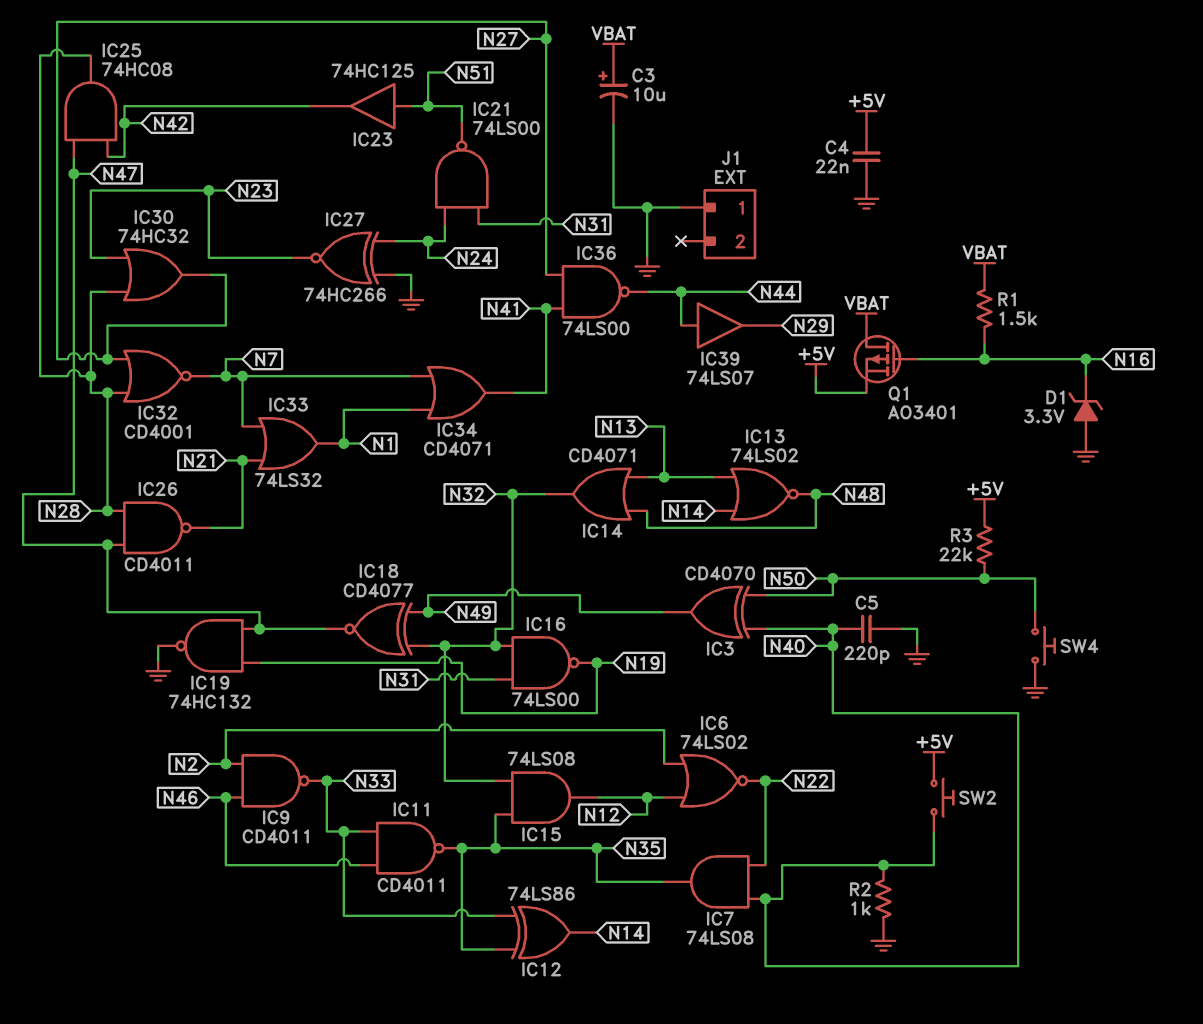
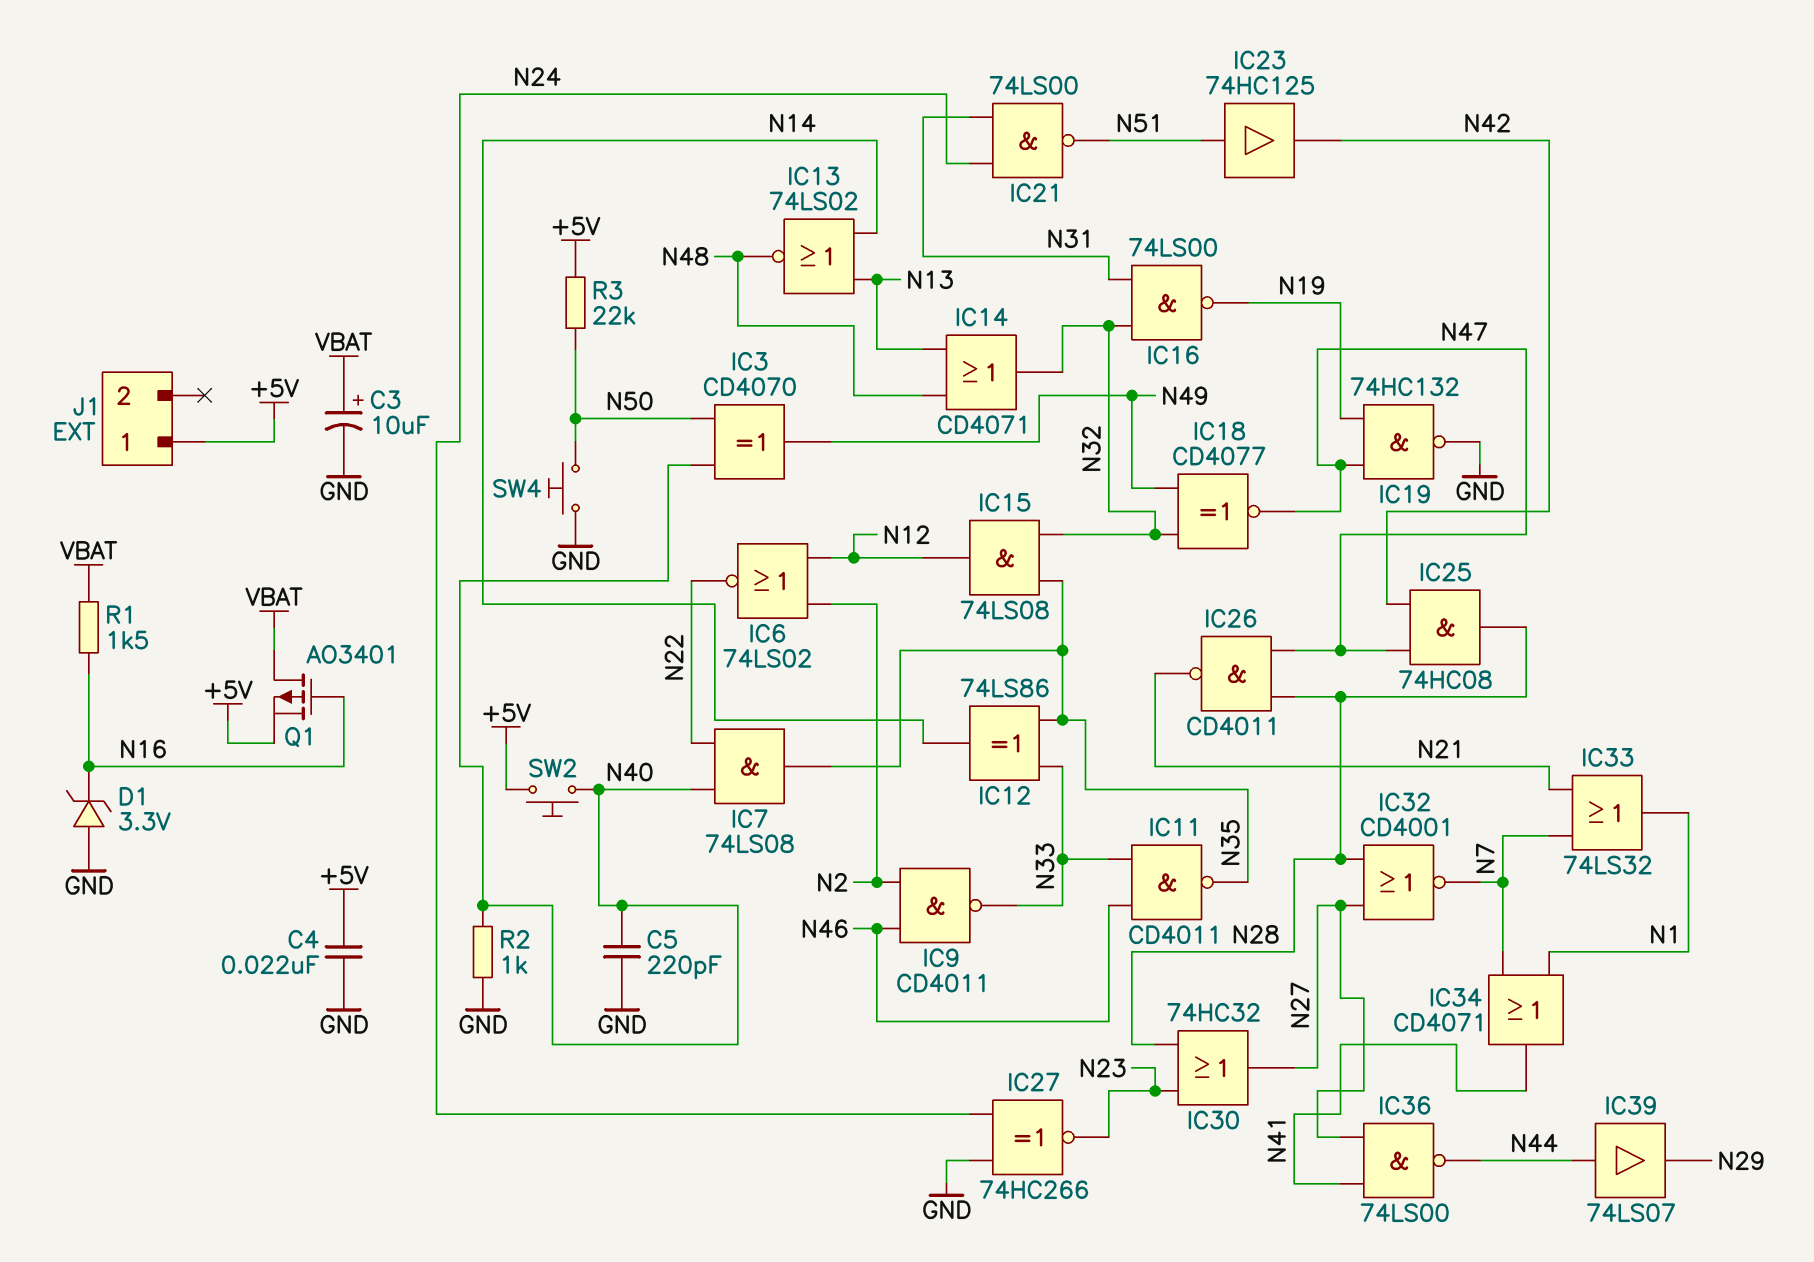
J1 pin 1: GND -> +5V

